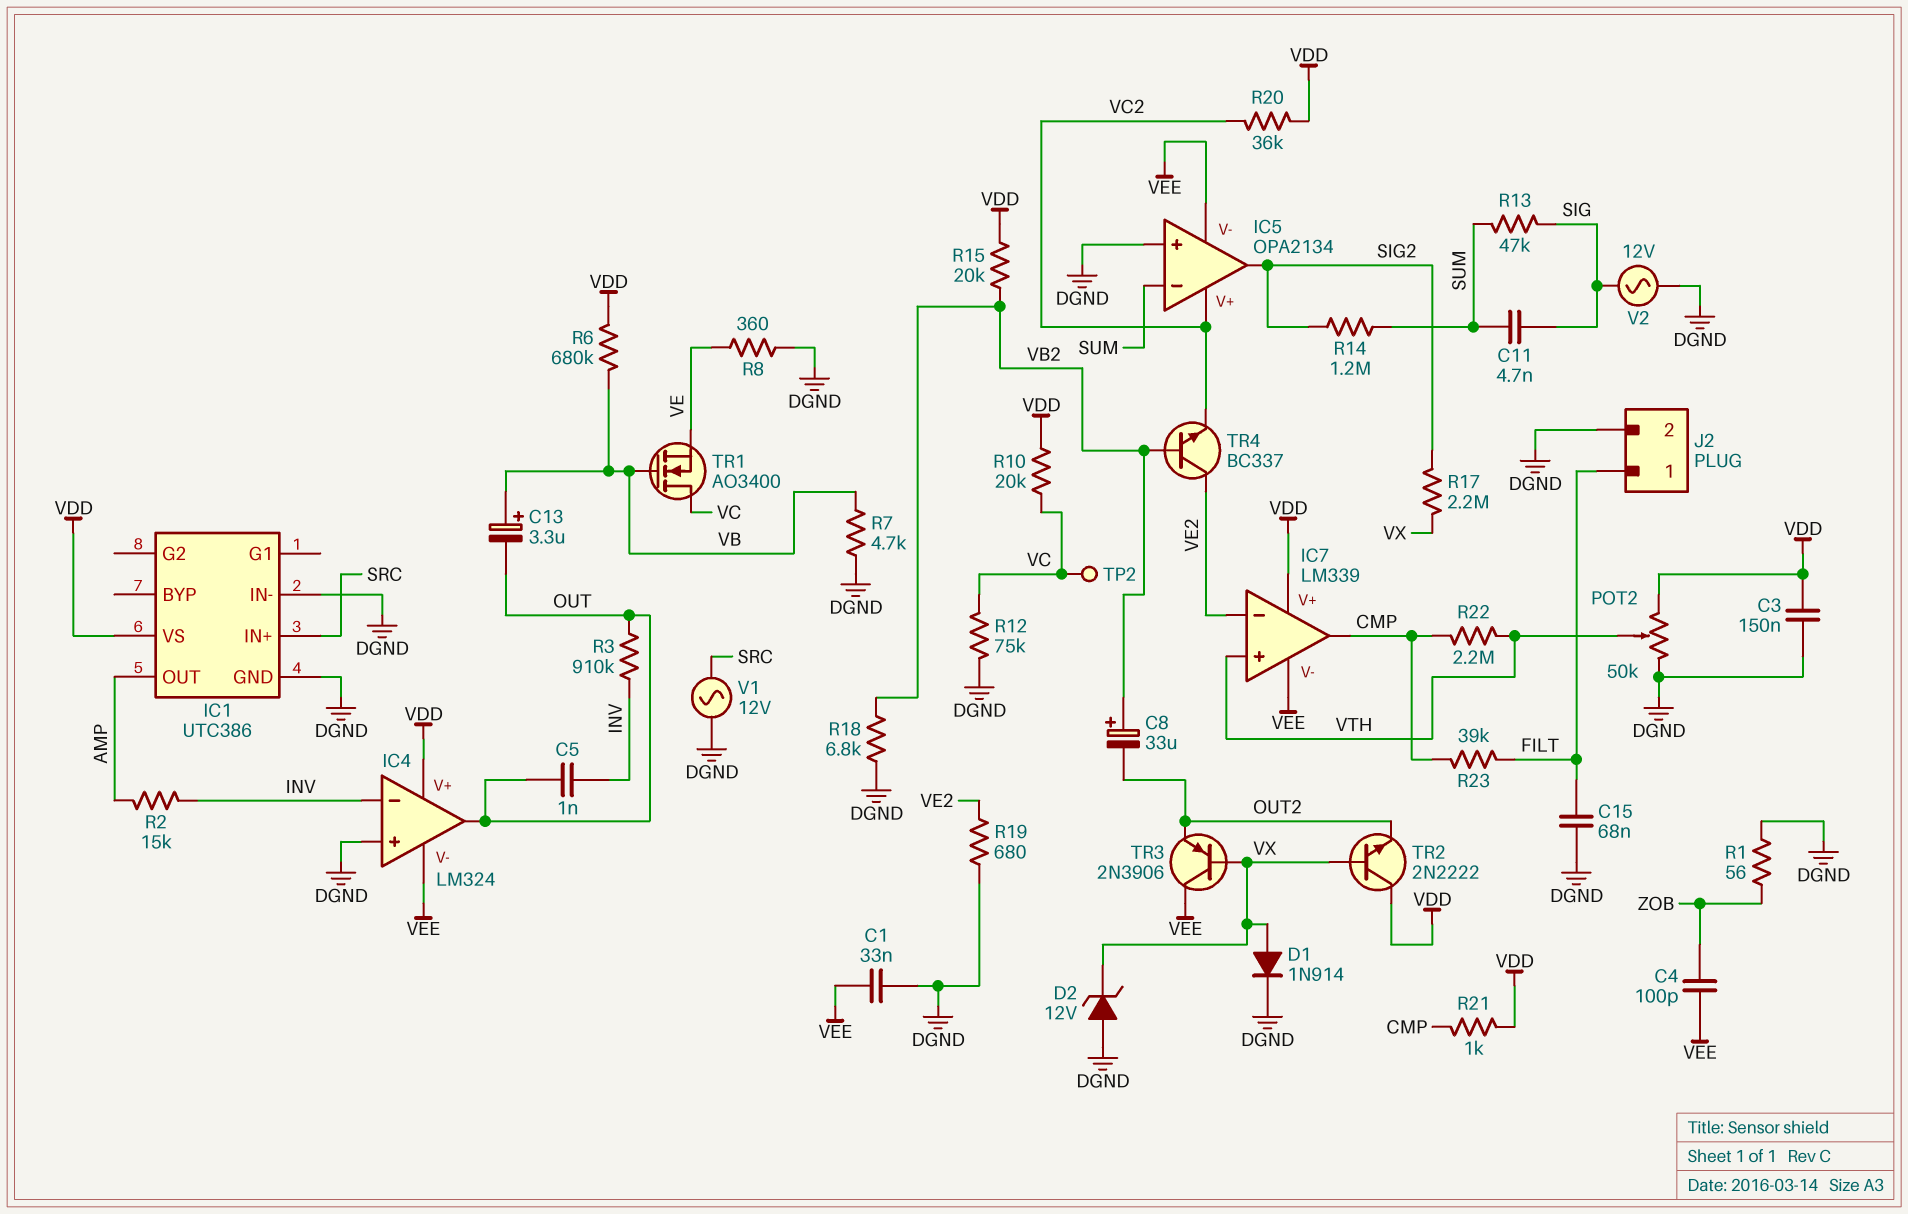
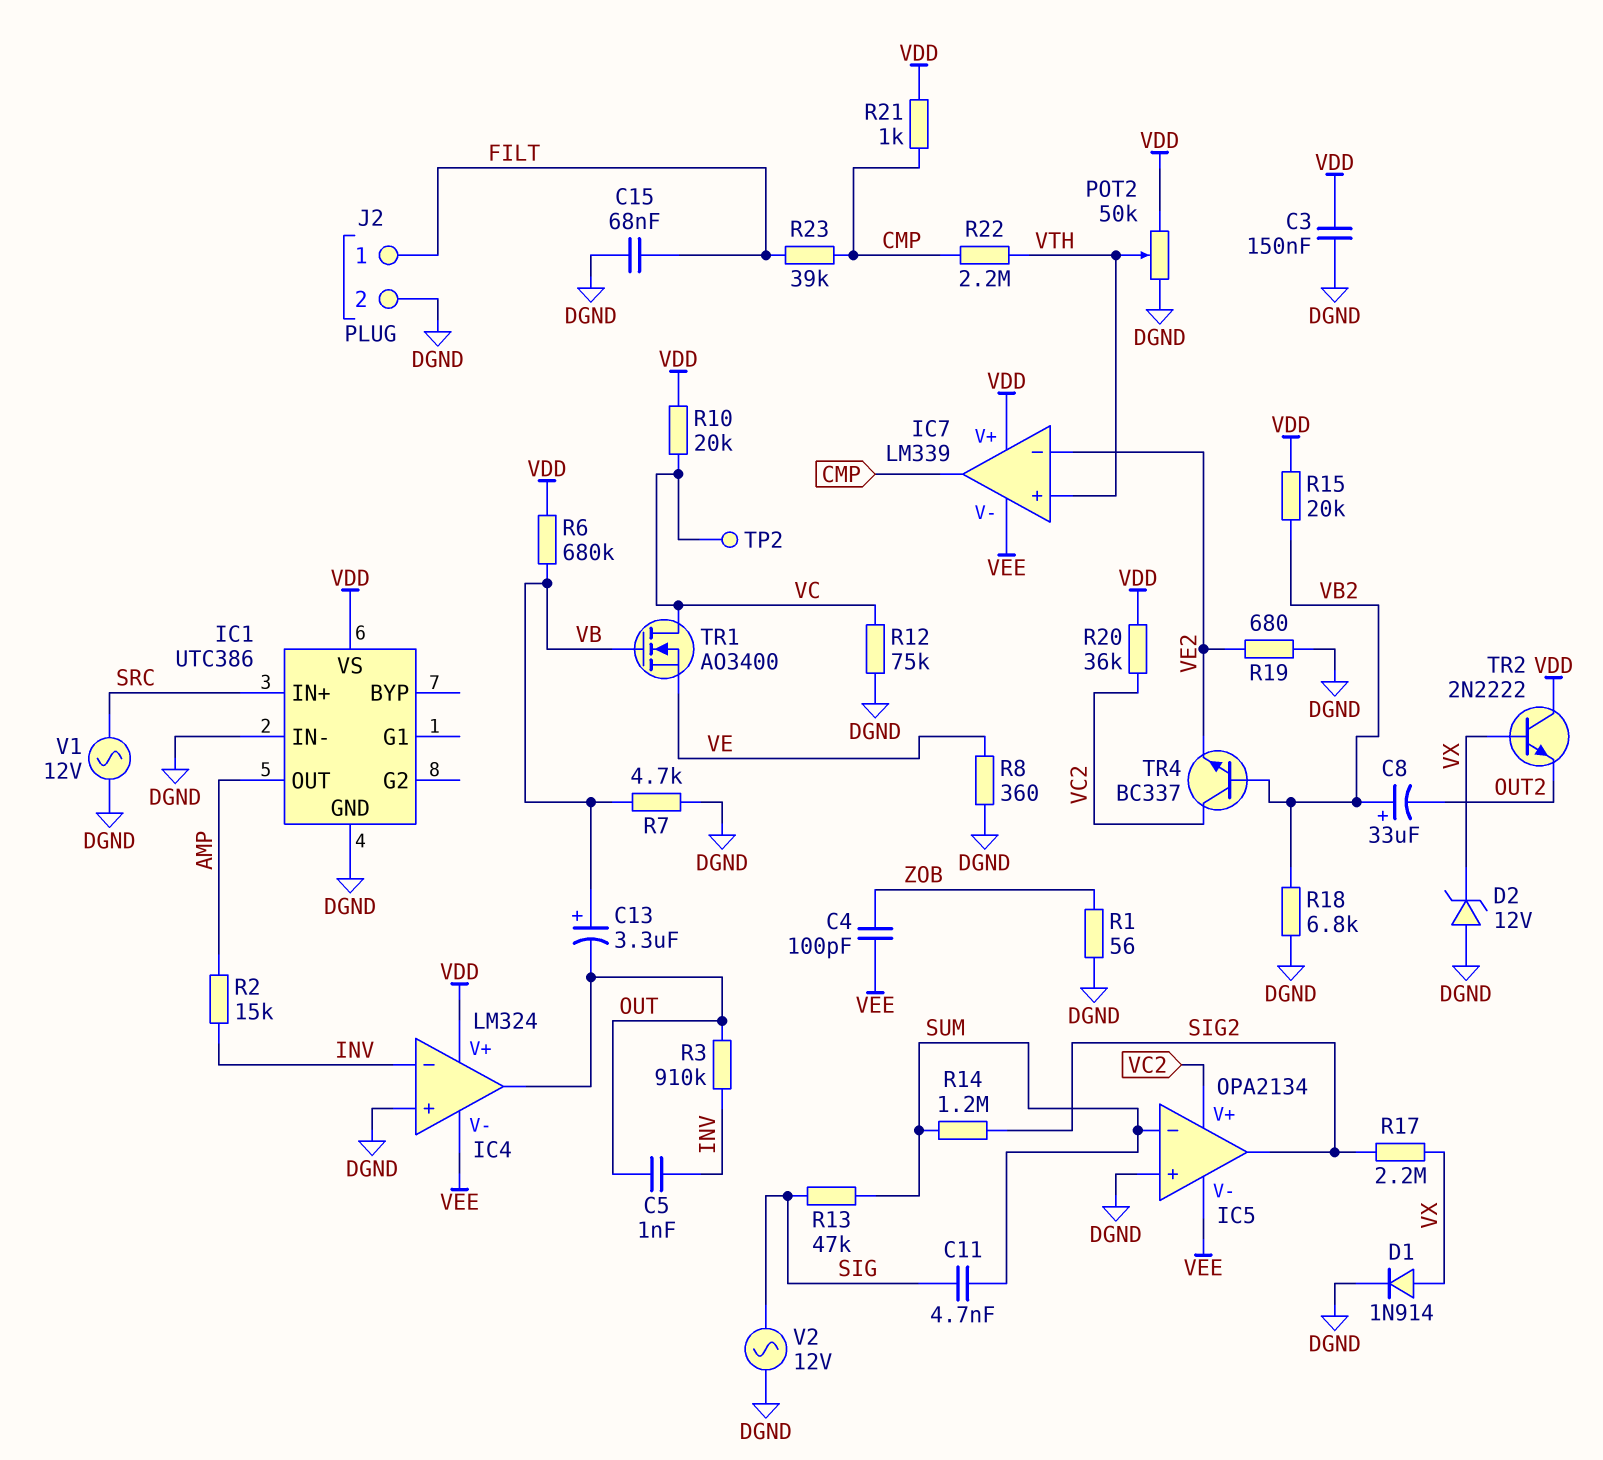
C1: 33nF (DGND, VEE) -> none
TR3: PNP 2N3906 (B VX, C VEE, E OUT2) -> none
TR4: NPN BC337 (B VB2, C VE2, E VC2) -> NPN BC337 (B VB2, C VC2, E VE2)

